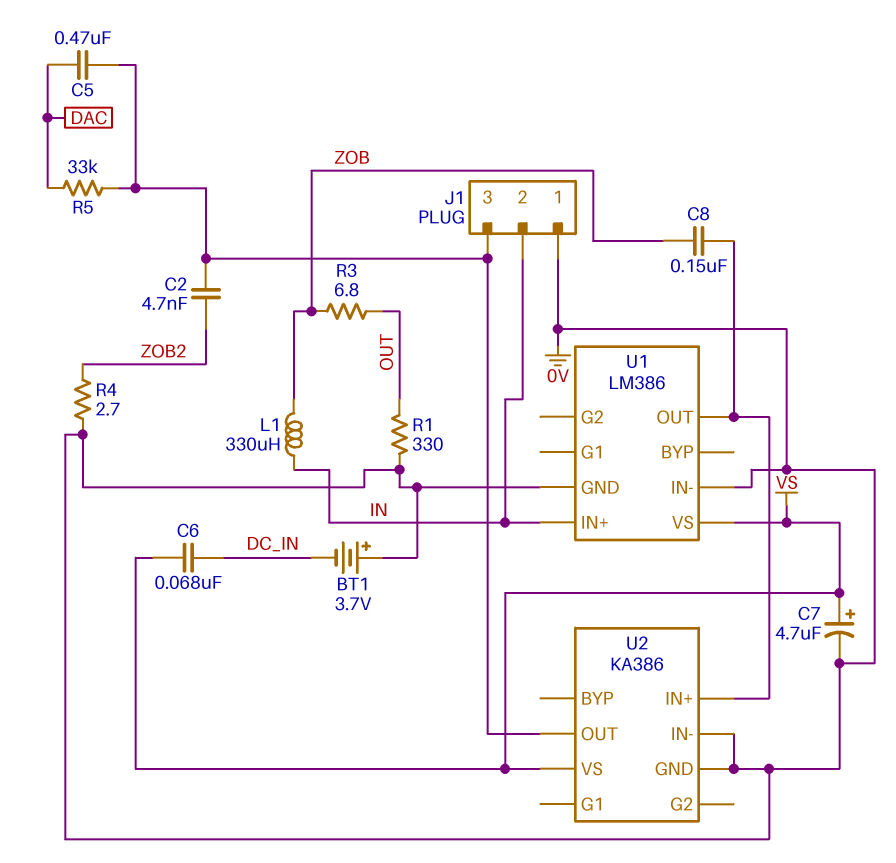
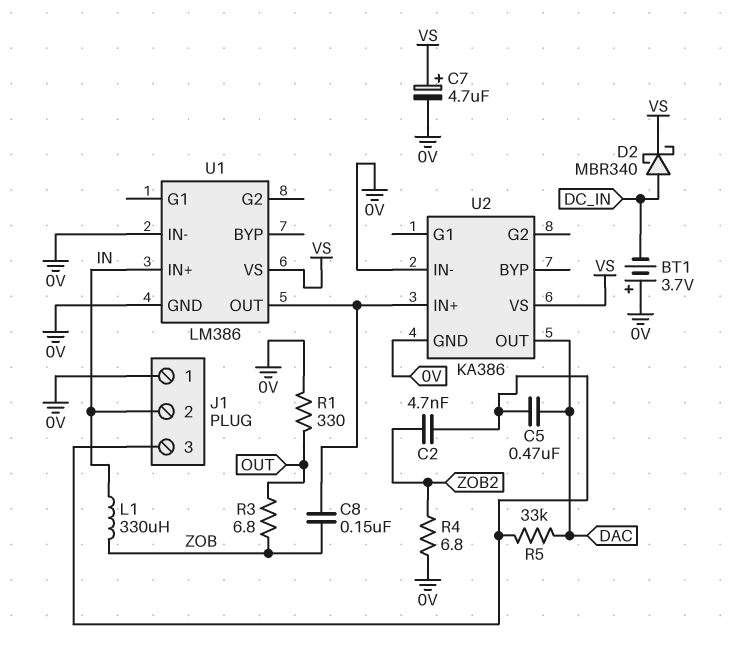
C6: 68nF (DC_IN, VS) -> none
D2: none -> schottky MBR340 (A DC_IN, K VS)
R4: 2.7 (0V, ZOB2) -> 6.8 (0V, ZOB2)
U2 pin OUT: J1/3 -> DAC

